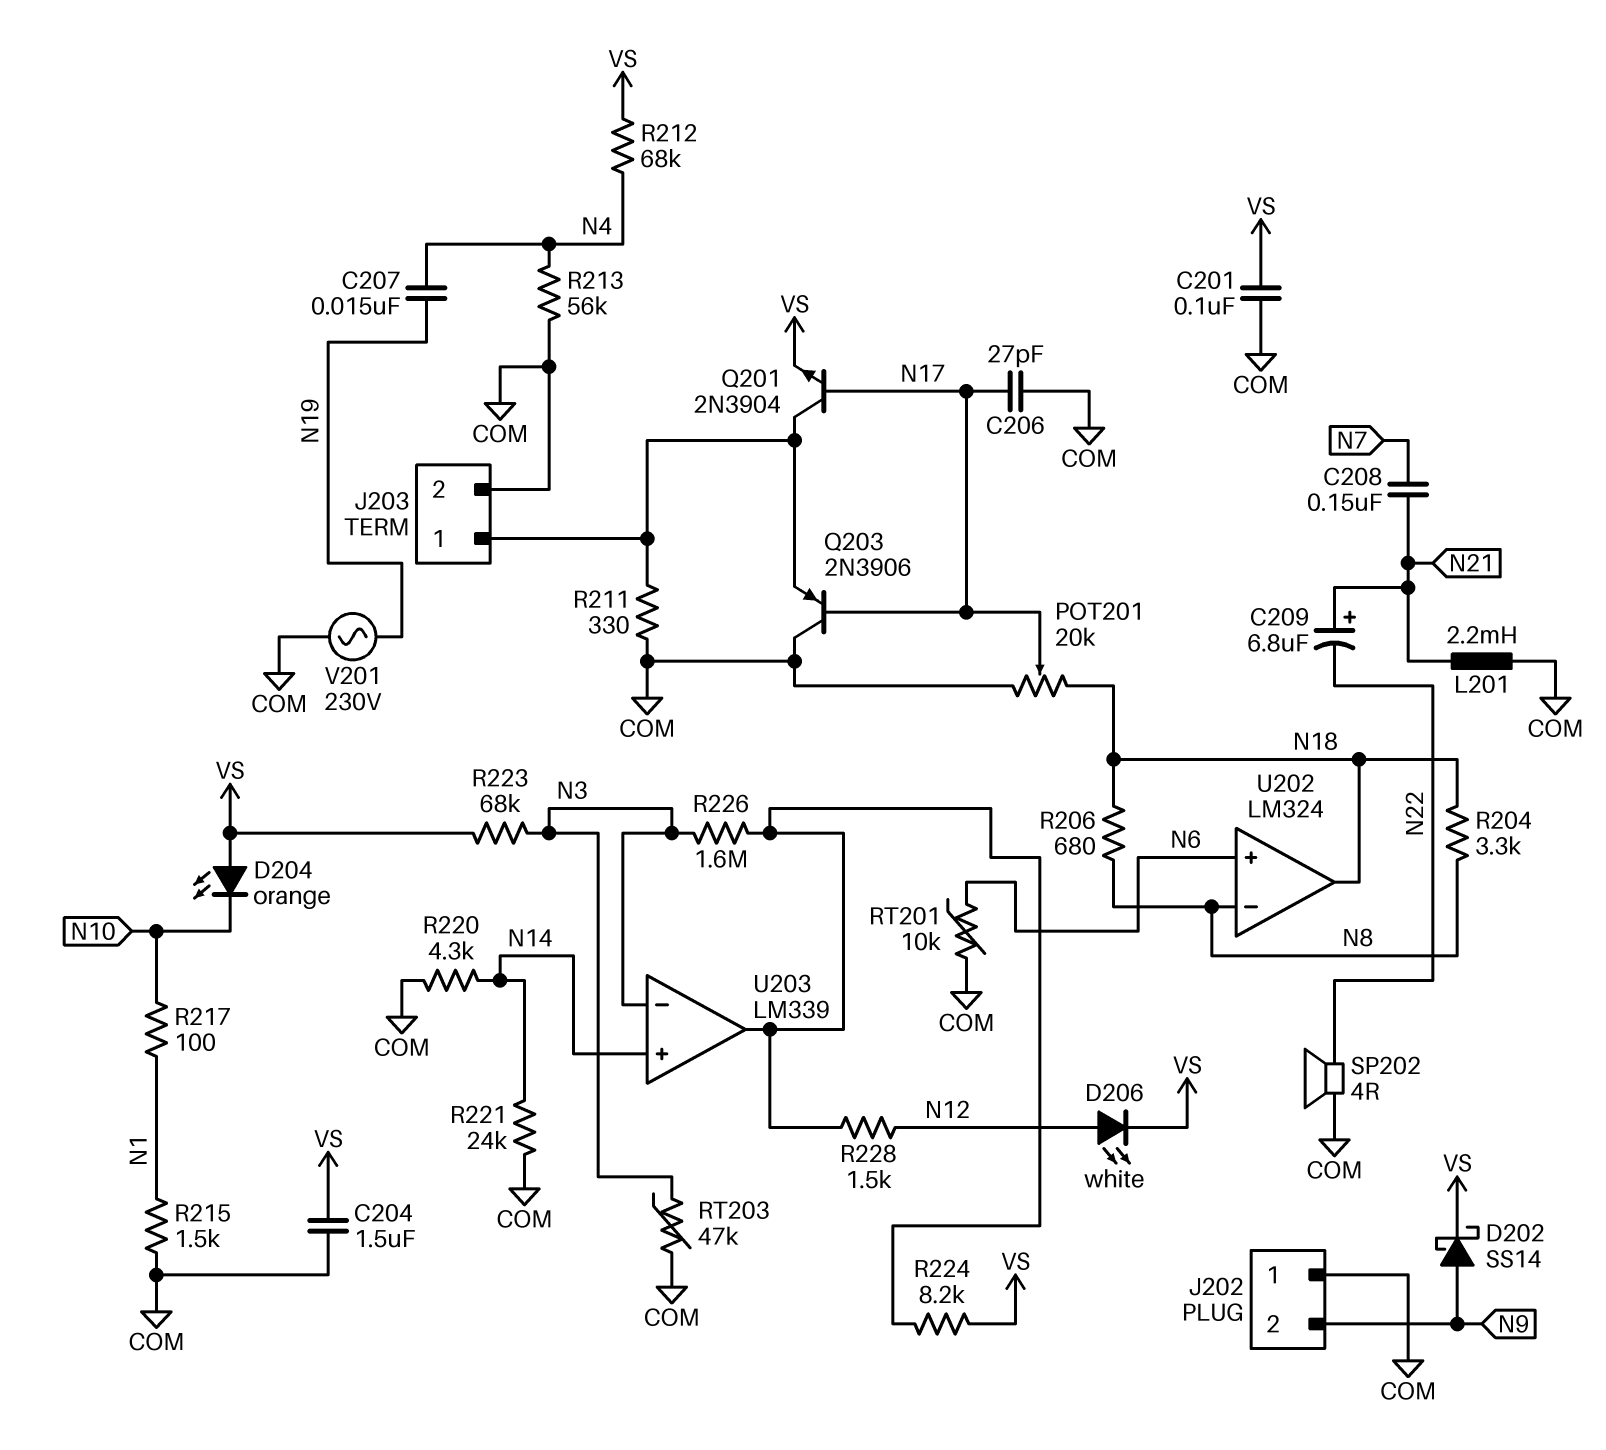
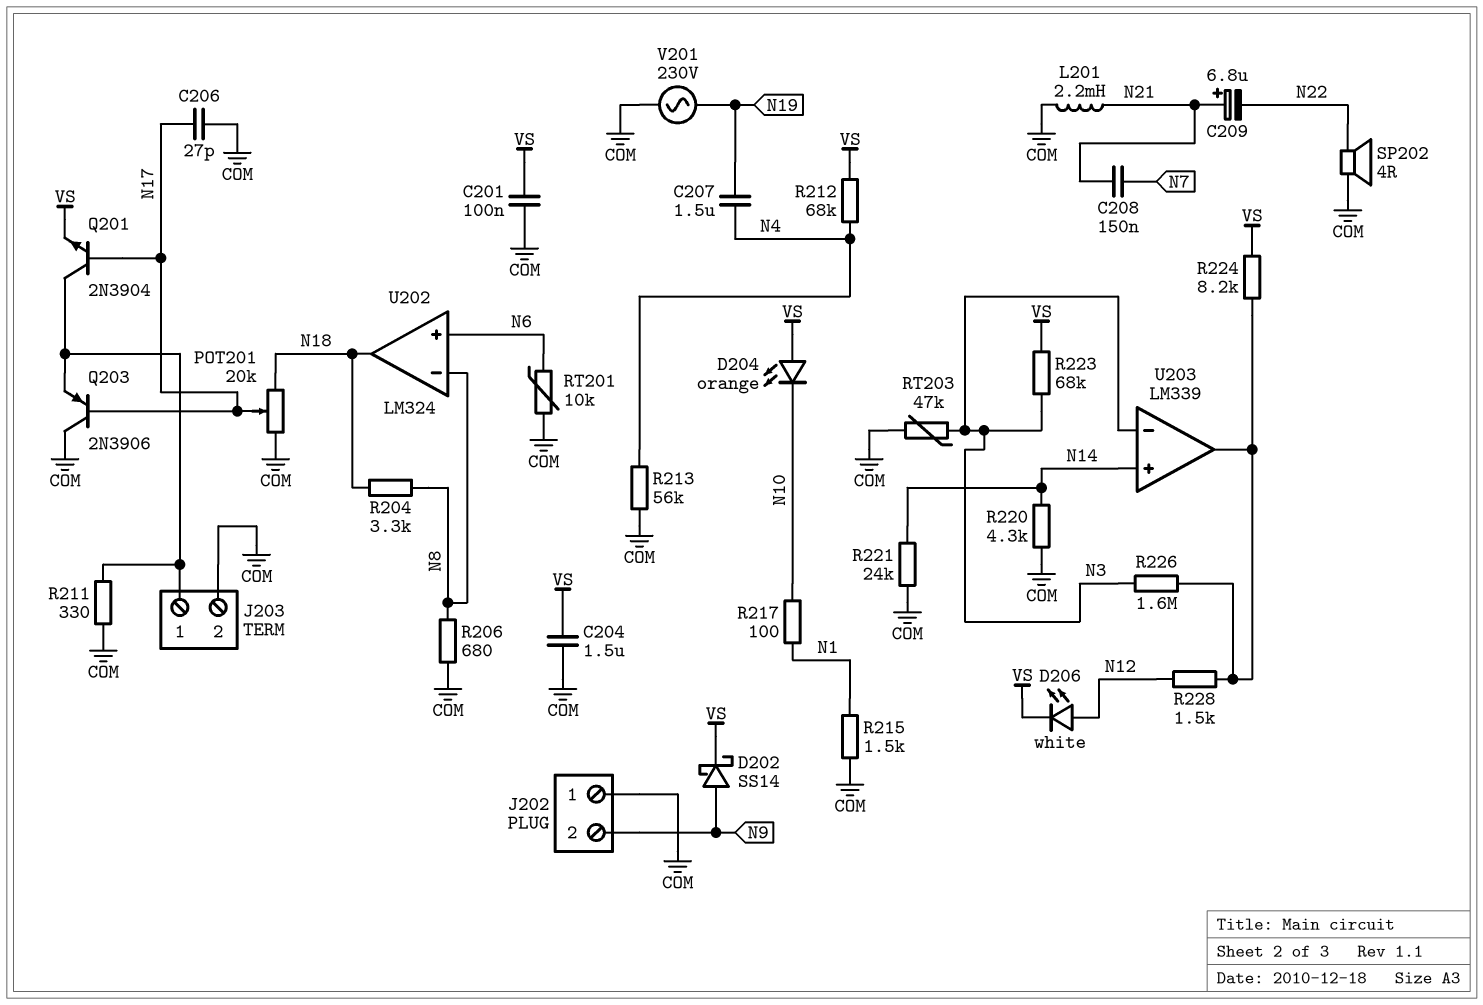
C207: 15nF (N4, N19) -> 1.5uF (N4, N19)
R206: 680 (N8, N18) -> 680 (COM, N8)

